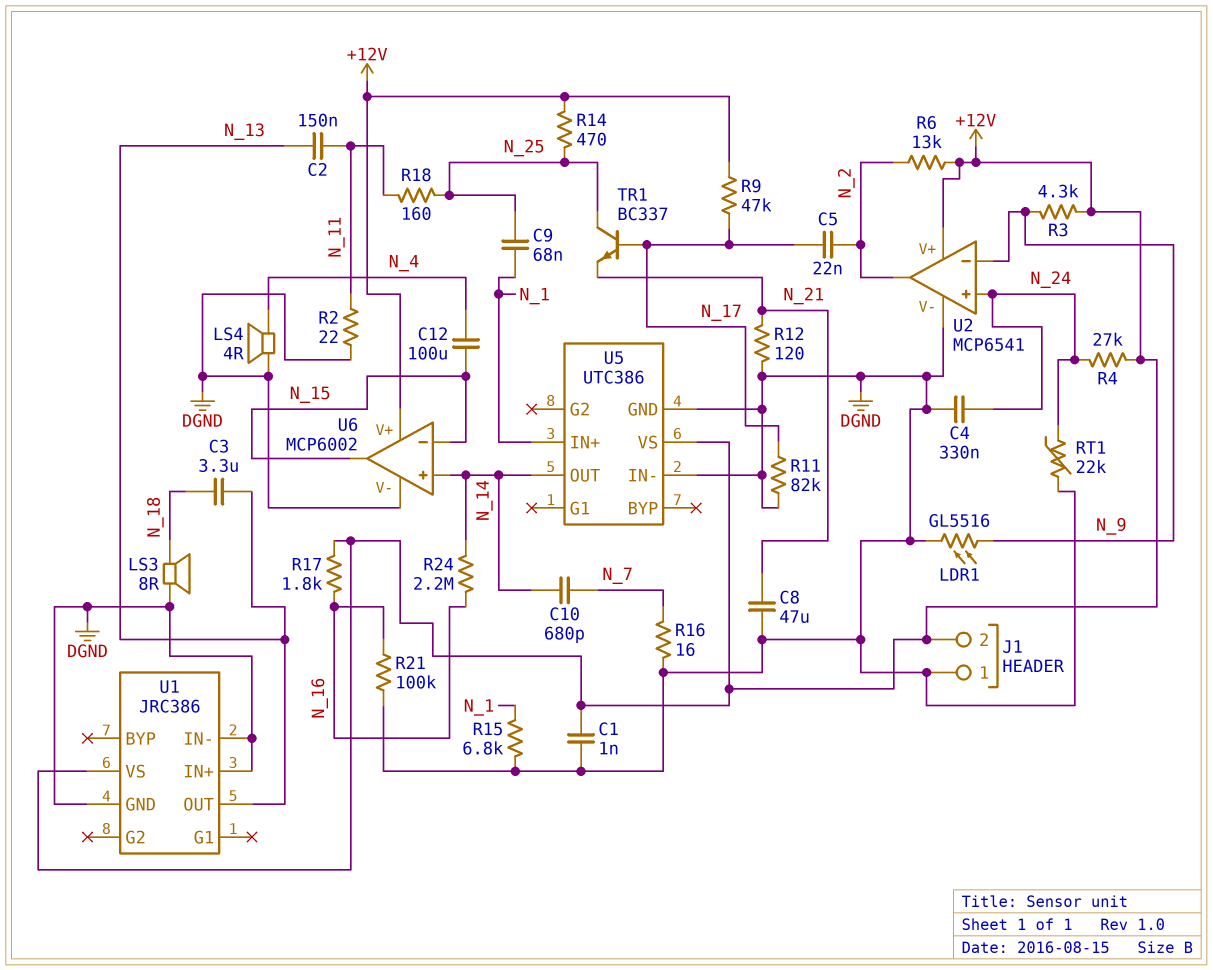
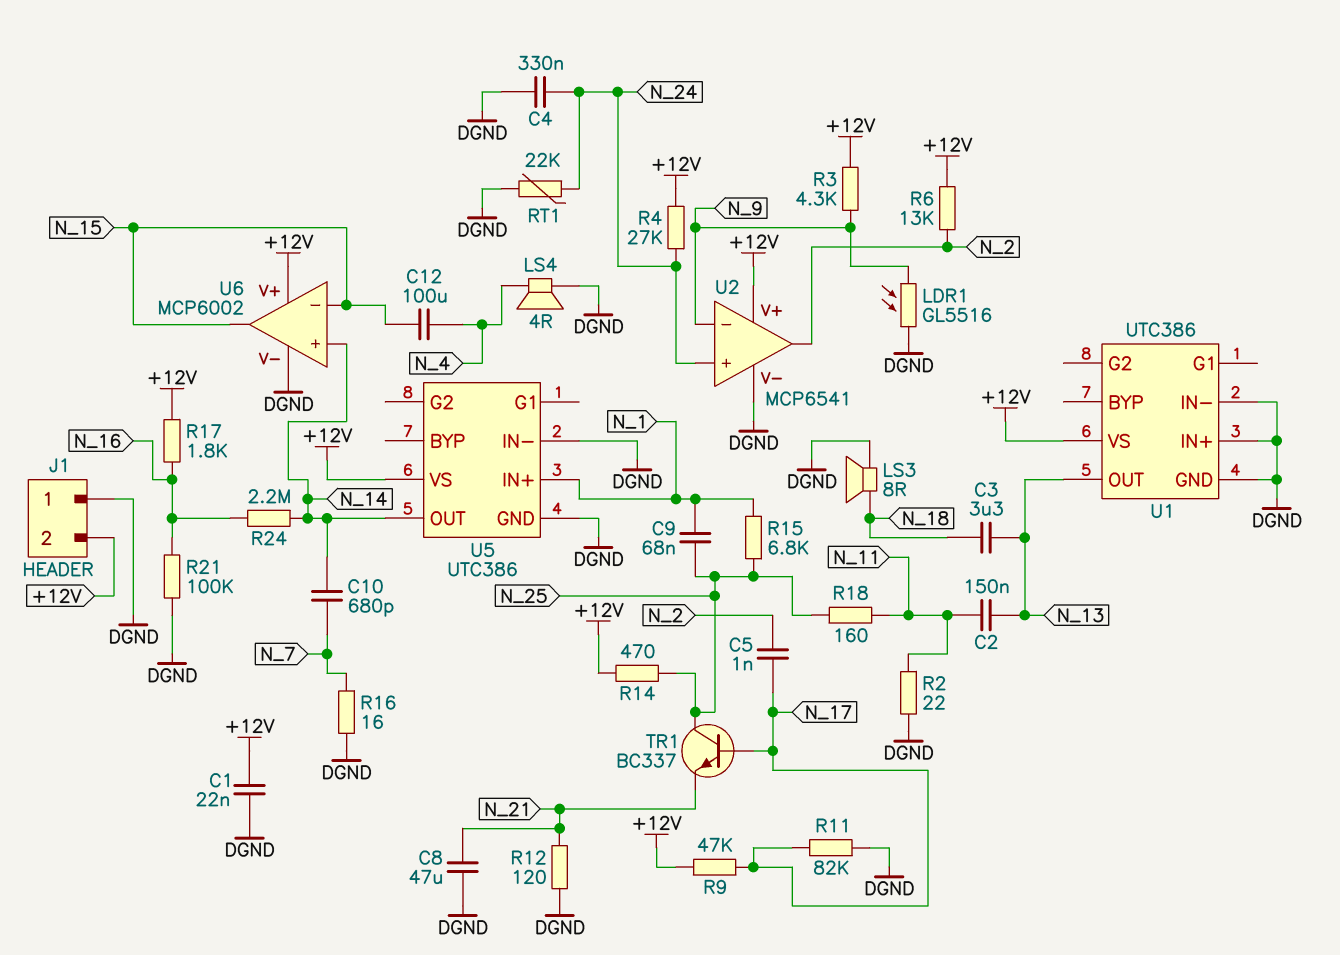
C1: 1nF (+12V, DGND) -> 22nF (+12V, DGND)
C5: 22nF (N_2, N_17) -> 1nF (N_2, N_17)
R15: 6.8k (DGND, N_1) -> 6.8k (N_1, N_25)
U1: JRC386 -> UTC386

